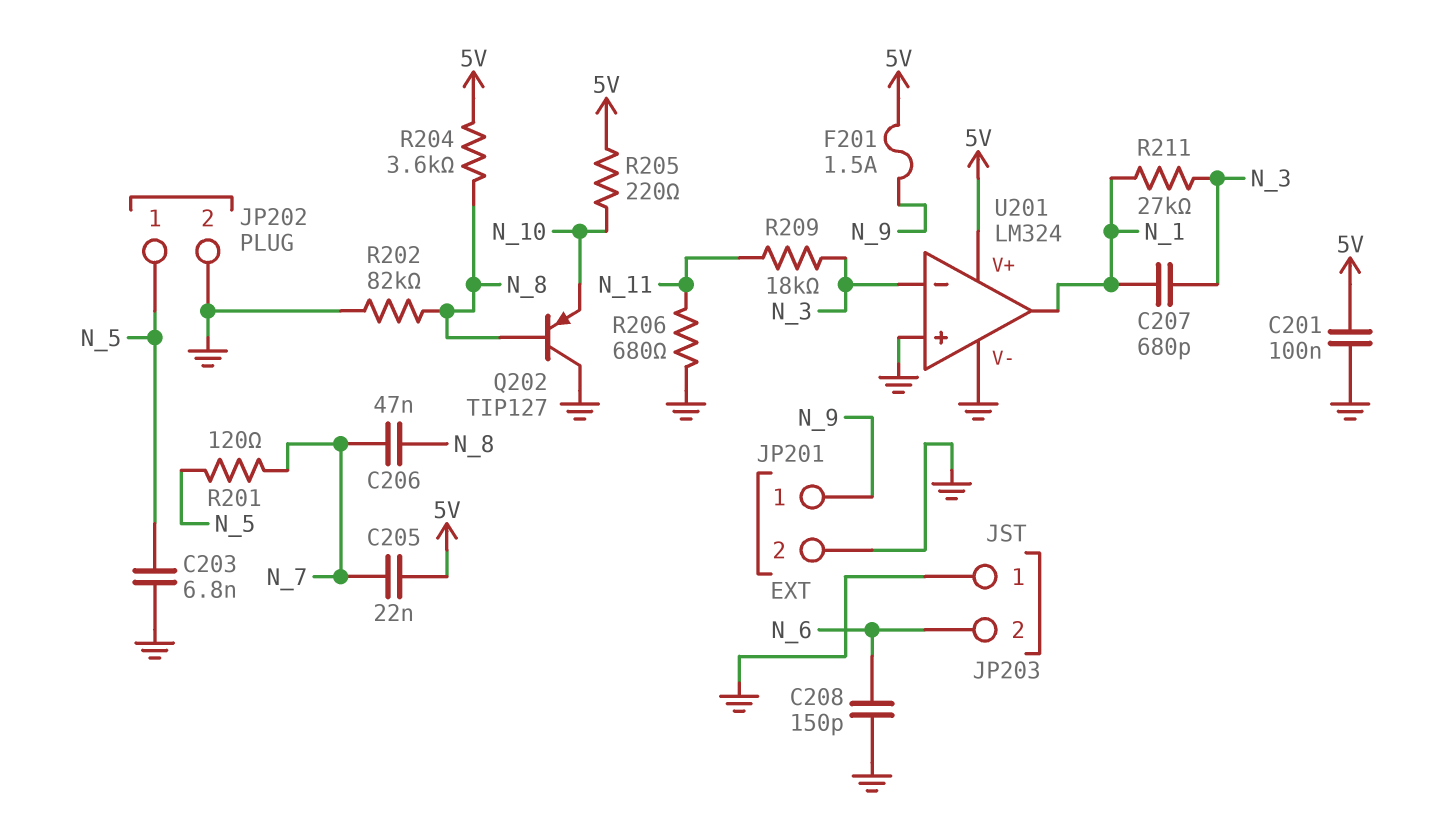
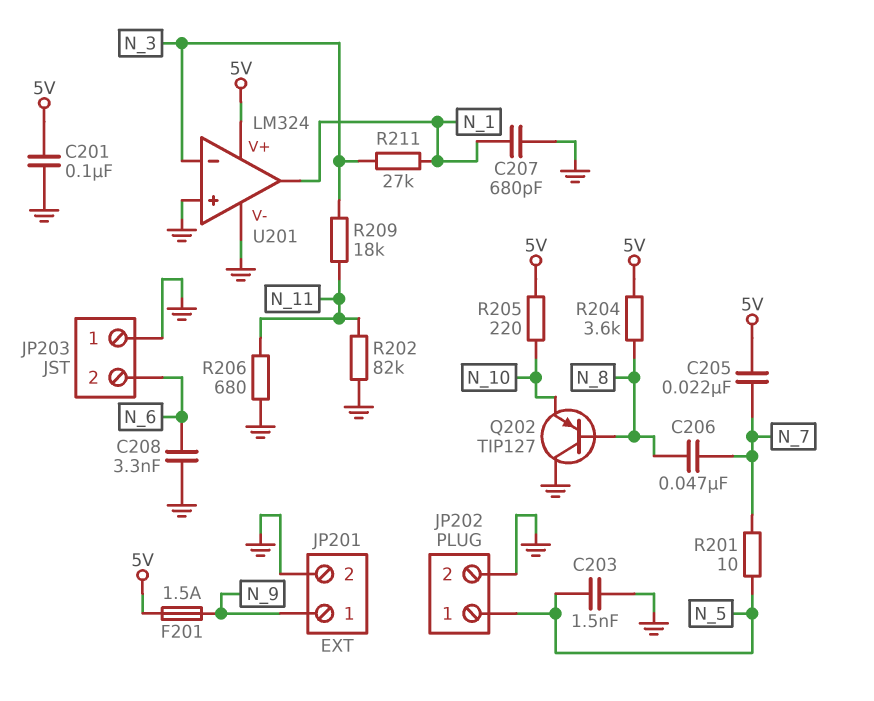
C203: 6.8nF (GND, N_5) -> 1.5nF (GND, N_5)
C207: 680pF (N_1, N_3) -> 680pF (GND, N_1)
C208: 150pF (GND, N_6) -> 3.3nF (GND, N_6)
R201: 120 (N_5, N_7) -> 10 (N_5, N_7)
R202: 82k (GND, N_8) -> 82k (GND, N_11)

